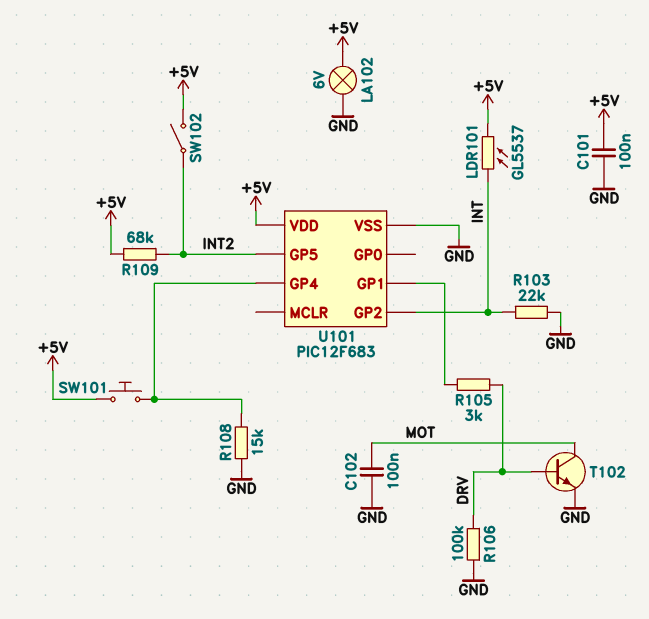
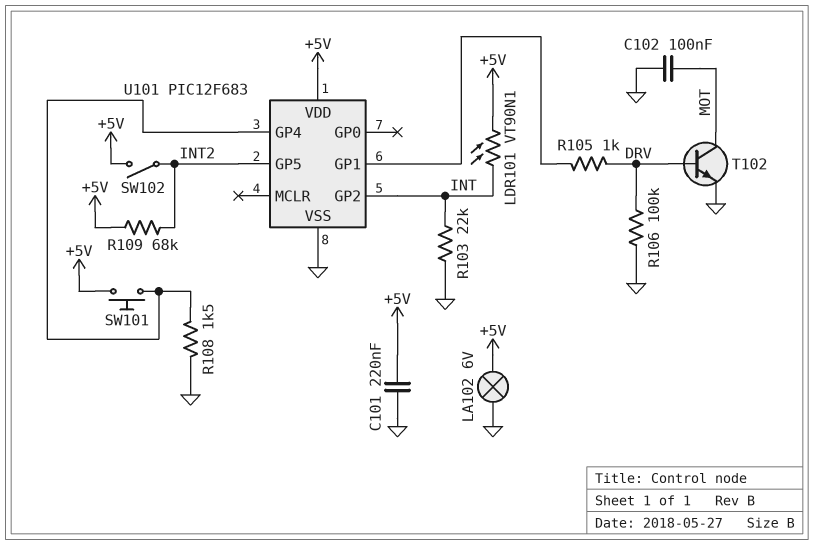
C101: 100nF (+5V, GND) -> 220nF (+5V, GND)
LDR101: GL5537 (+5V, INT) -> VT90N1 (+5V, INT)
R105: 3k (DRV, U101/GP1) -> 1k (DRV, U101/GP1)
R108: 15k (GND, U101/GP4) -> 1.5k (GND, U101/GP4)

